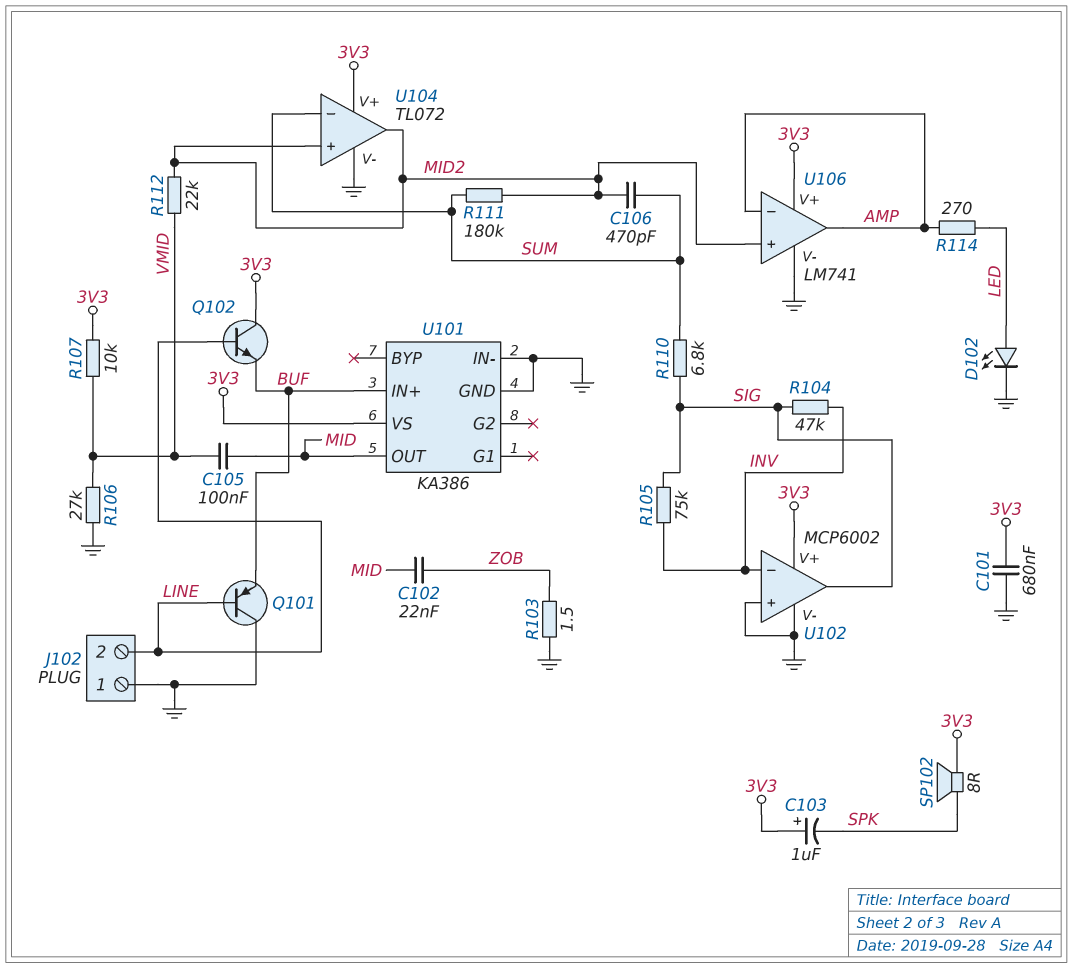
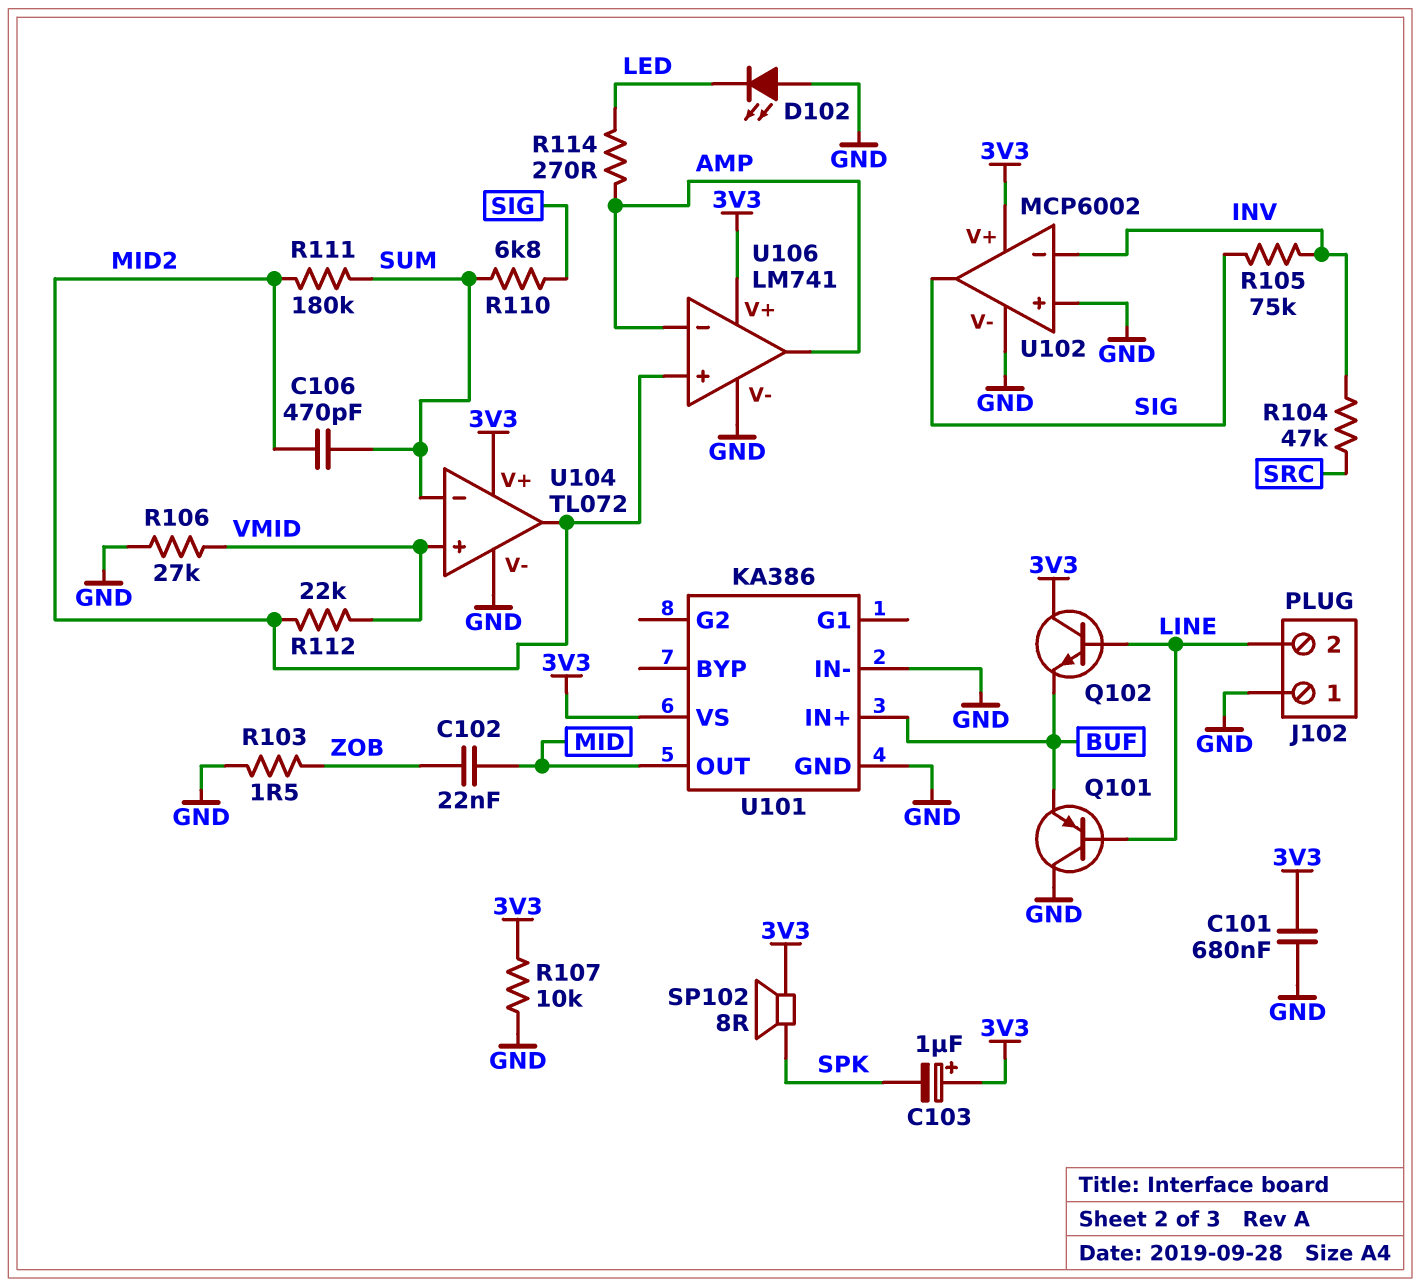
C105: 100nF (MID, VMID) -> none
D102: LED (A LED, K GND) -> LED (A GND, K LED)
R104: 47k (INV, SIG) -> 47k (INV, SRC)
R107: 10k (3V3, VMID) -> 10k (3V3, GND)
U104 pin in+: MID2 -> VMID

